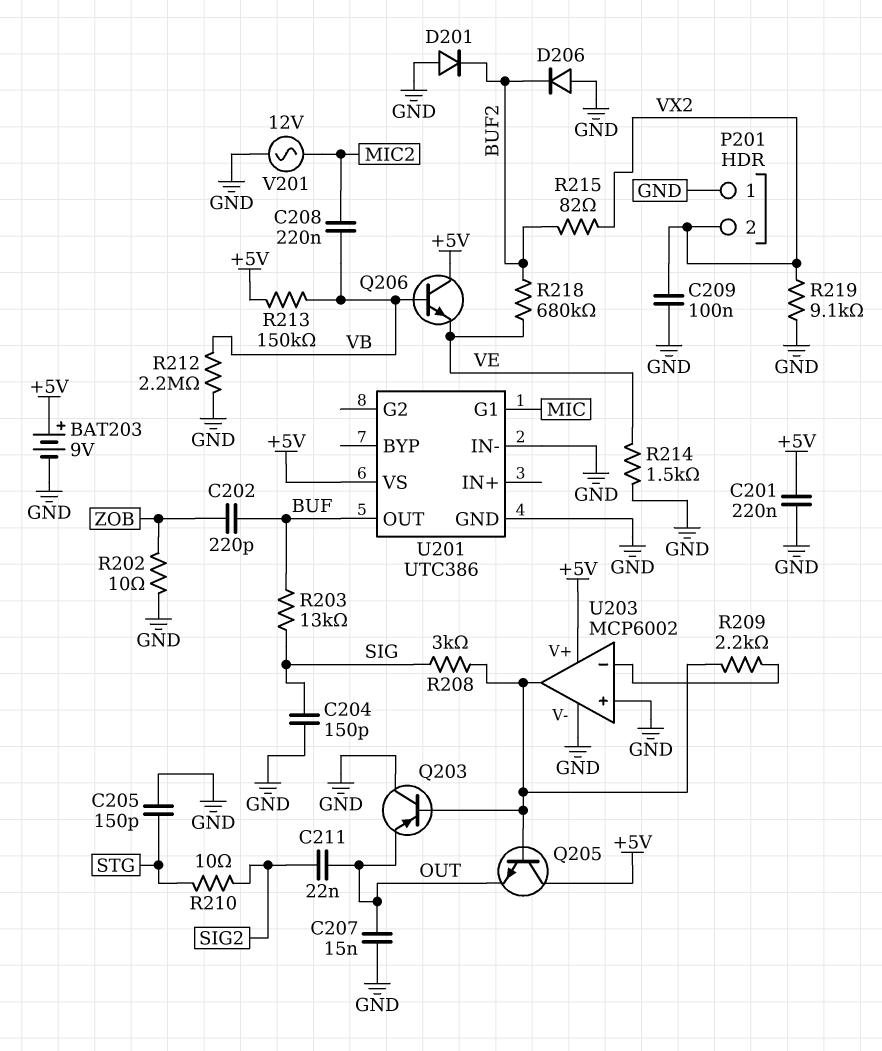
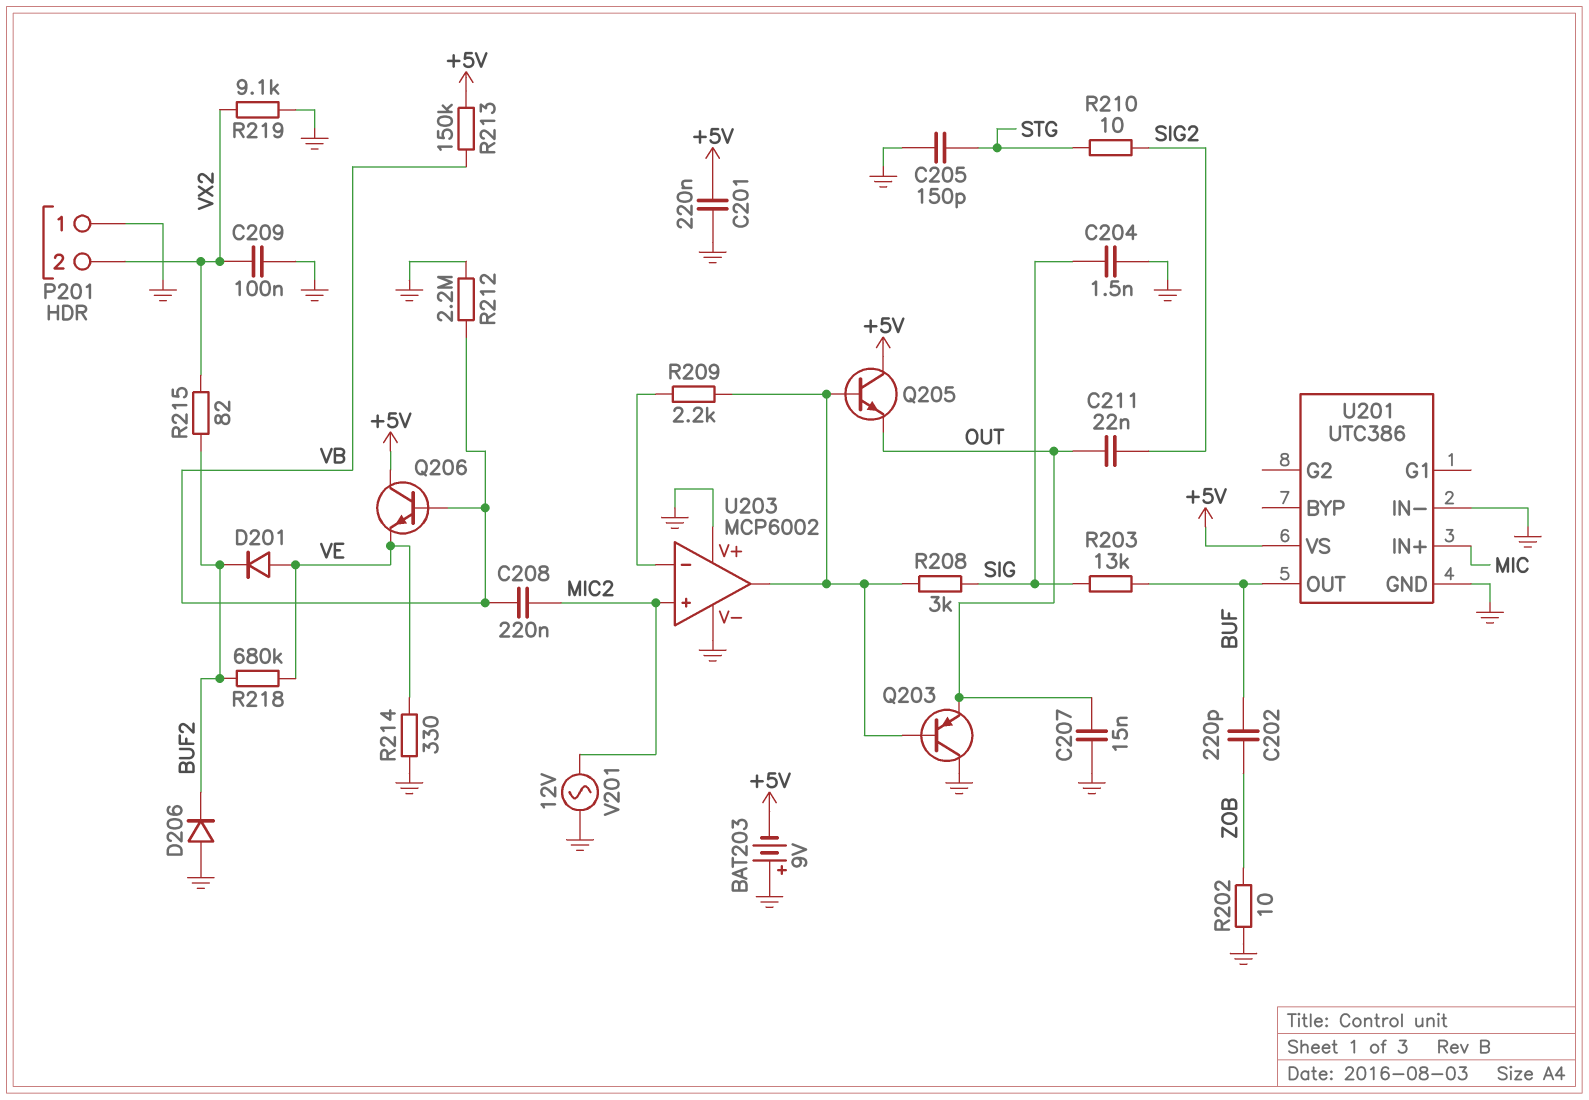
BAT203: 9V (plus +5V, minus GND) -> 9V (plus GND, minus +5V)
C204: 150pF (GND, SIG) -> 1.5nF (GND, SIG)
D201: diode (A GND, K BUF2) -> diode (A VE, K BUF2)
R214: 1.5k (GND, VE) -> 330 (GND, VE)
U201 pin G1: MIC -> none
U201 pin IN+: none -> MIC
U203 pin V+: +5V -> GND
U203 pin in+: GND -> MIC2

